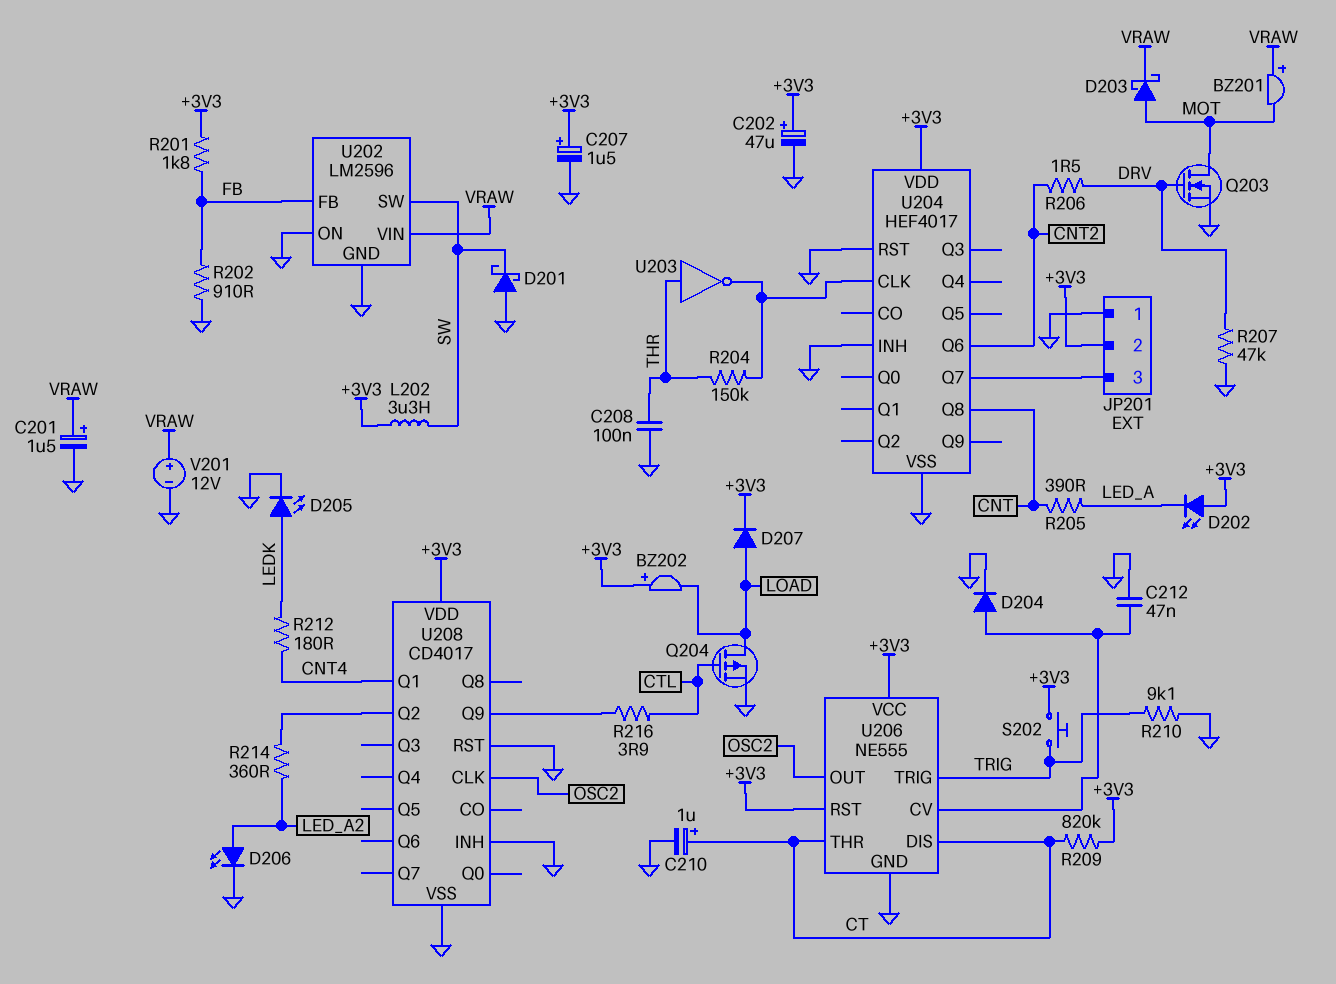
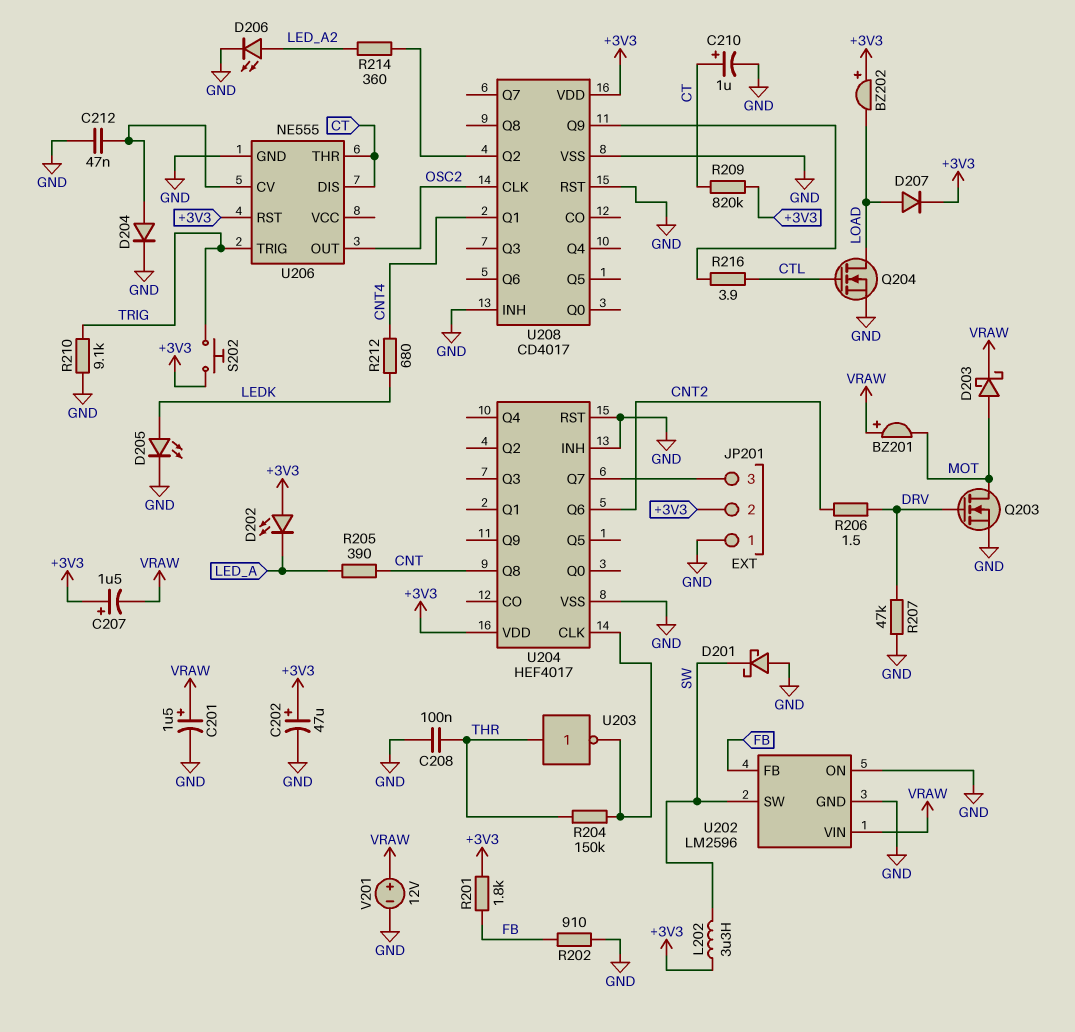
C207: 1.5uF (plus +3V3, minus GND) -> 1.5uF (plus +3V3, minus VRAW)
Q204: PMOS (G CTL, D LOAD, S GND) -> NMOS (G CTL, D LOAD, S GND)
R212: 180 (CNT4, LEDK) -> 680 (CNT4, LEDK)
U206 pin VCC: +3V3 -> none

